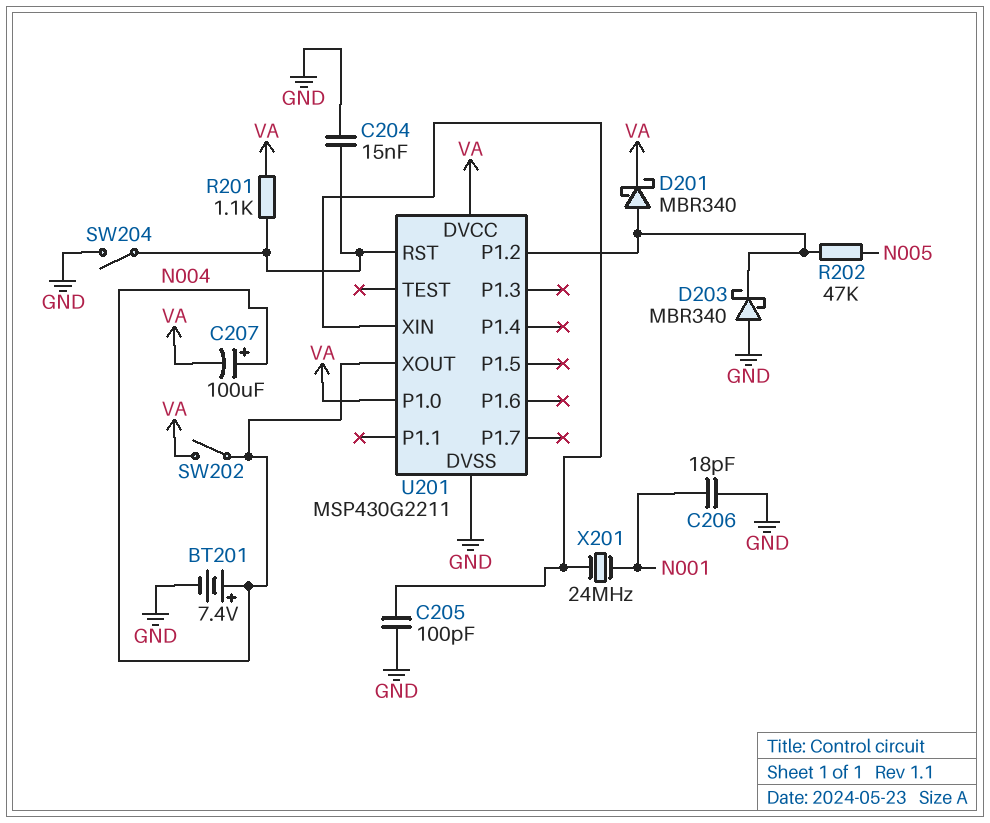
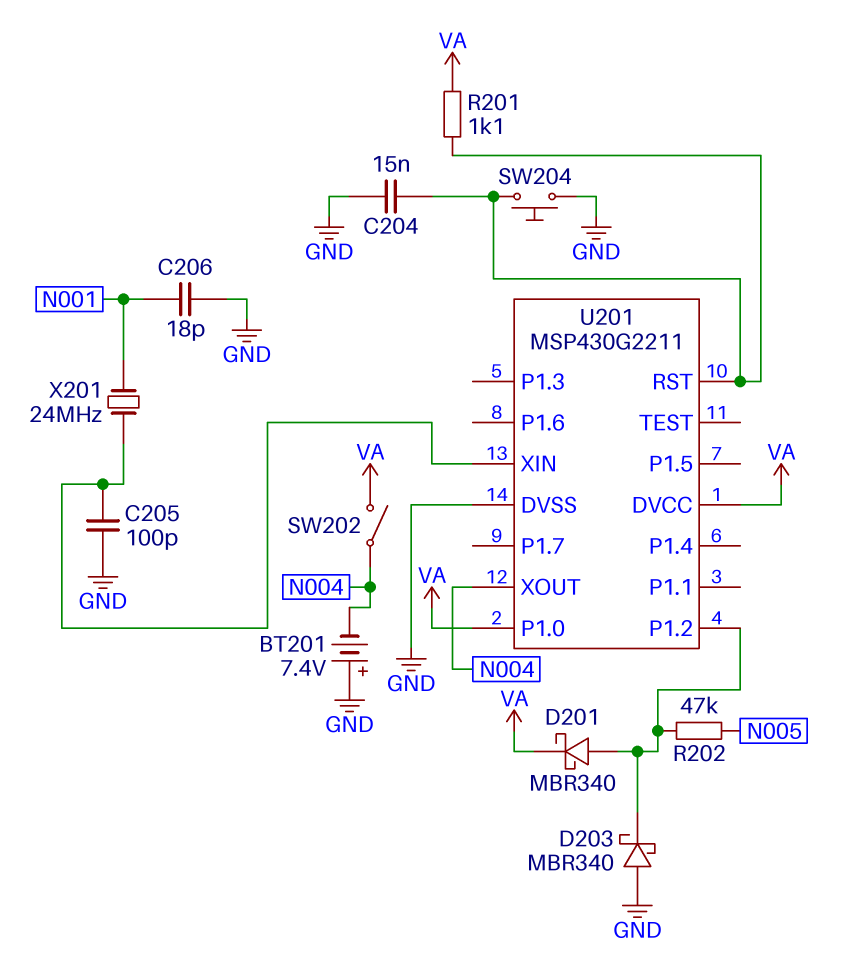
BT201: 7.4V (plus N004, minus GND) -> 7.4V (plus GND, minus N004)
C207: 100uF (plus N004, minus VA) -> none
SW204: switch (GND, U201/RST) -> button (GND, U201/RST)

